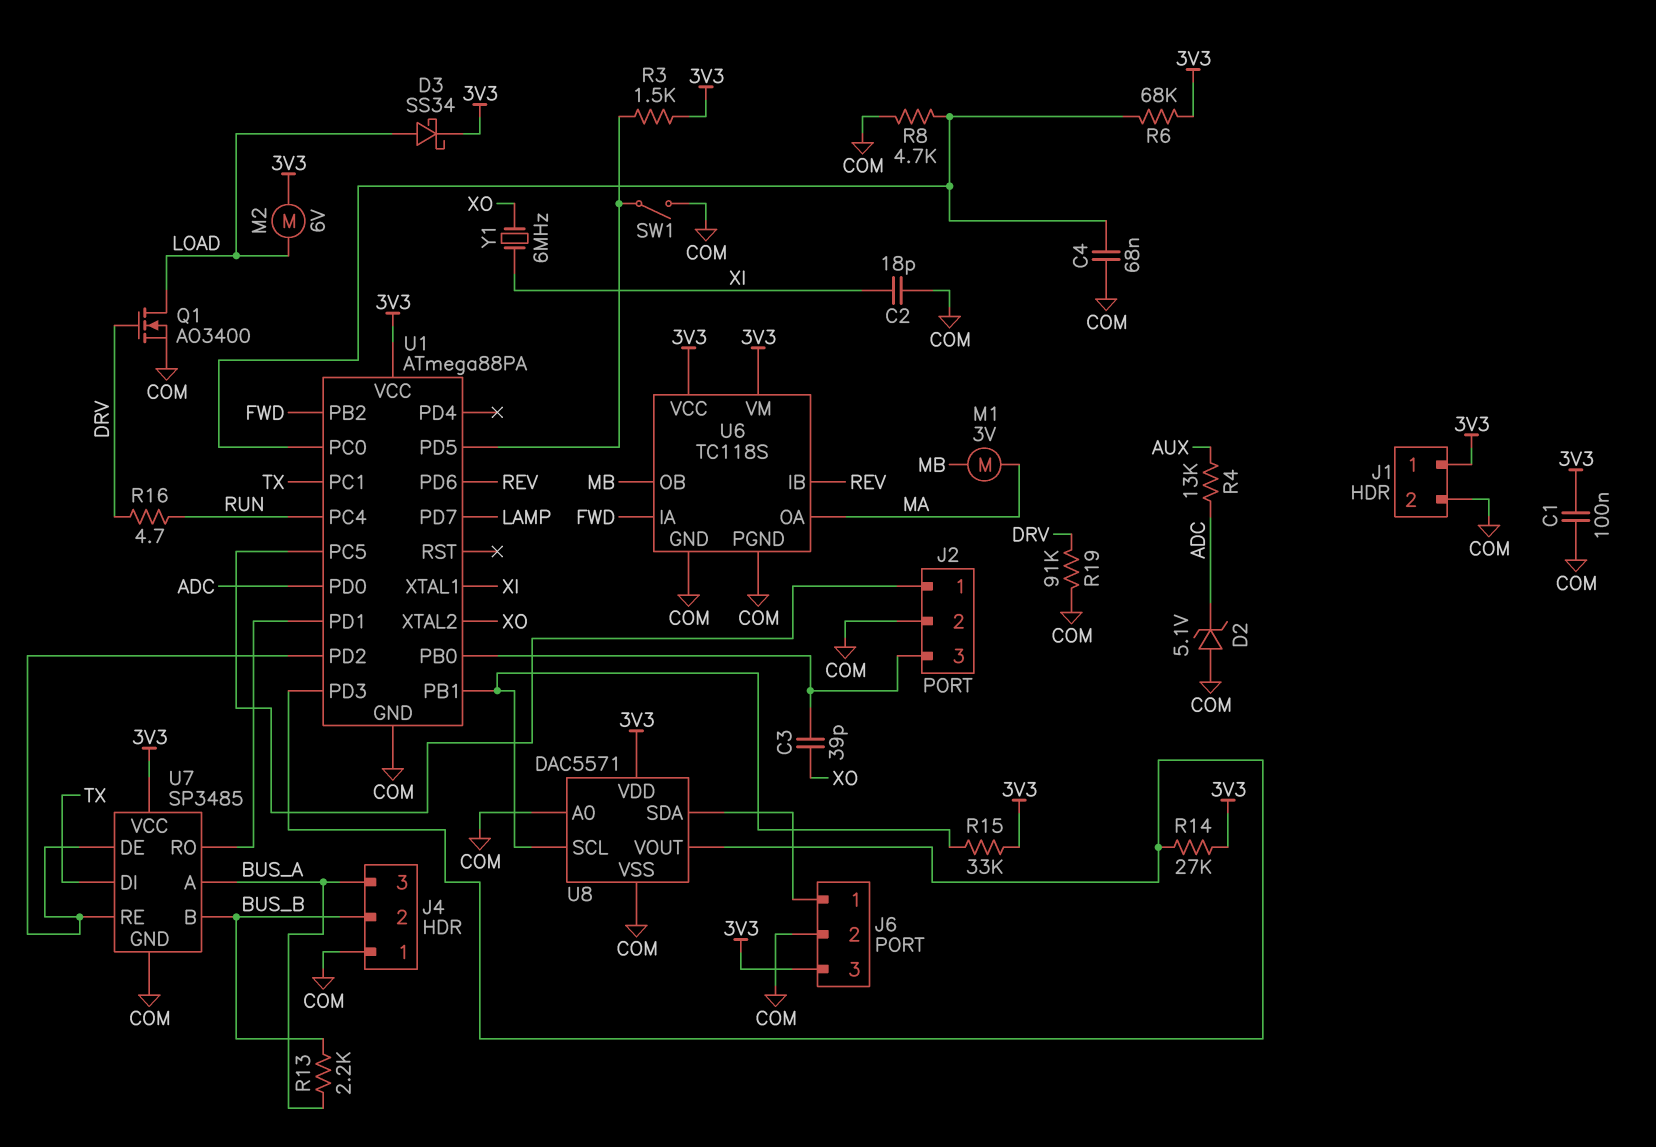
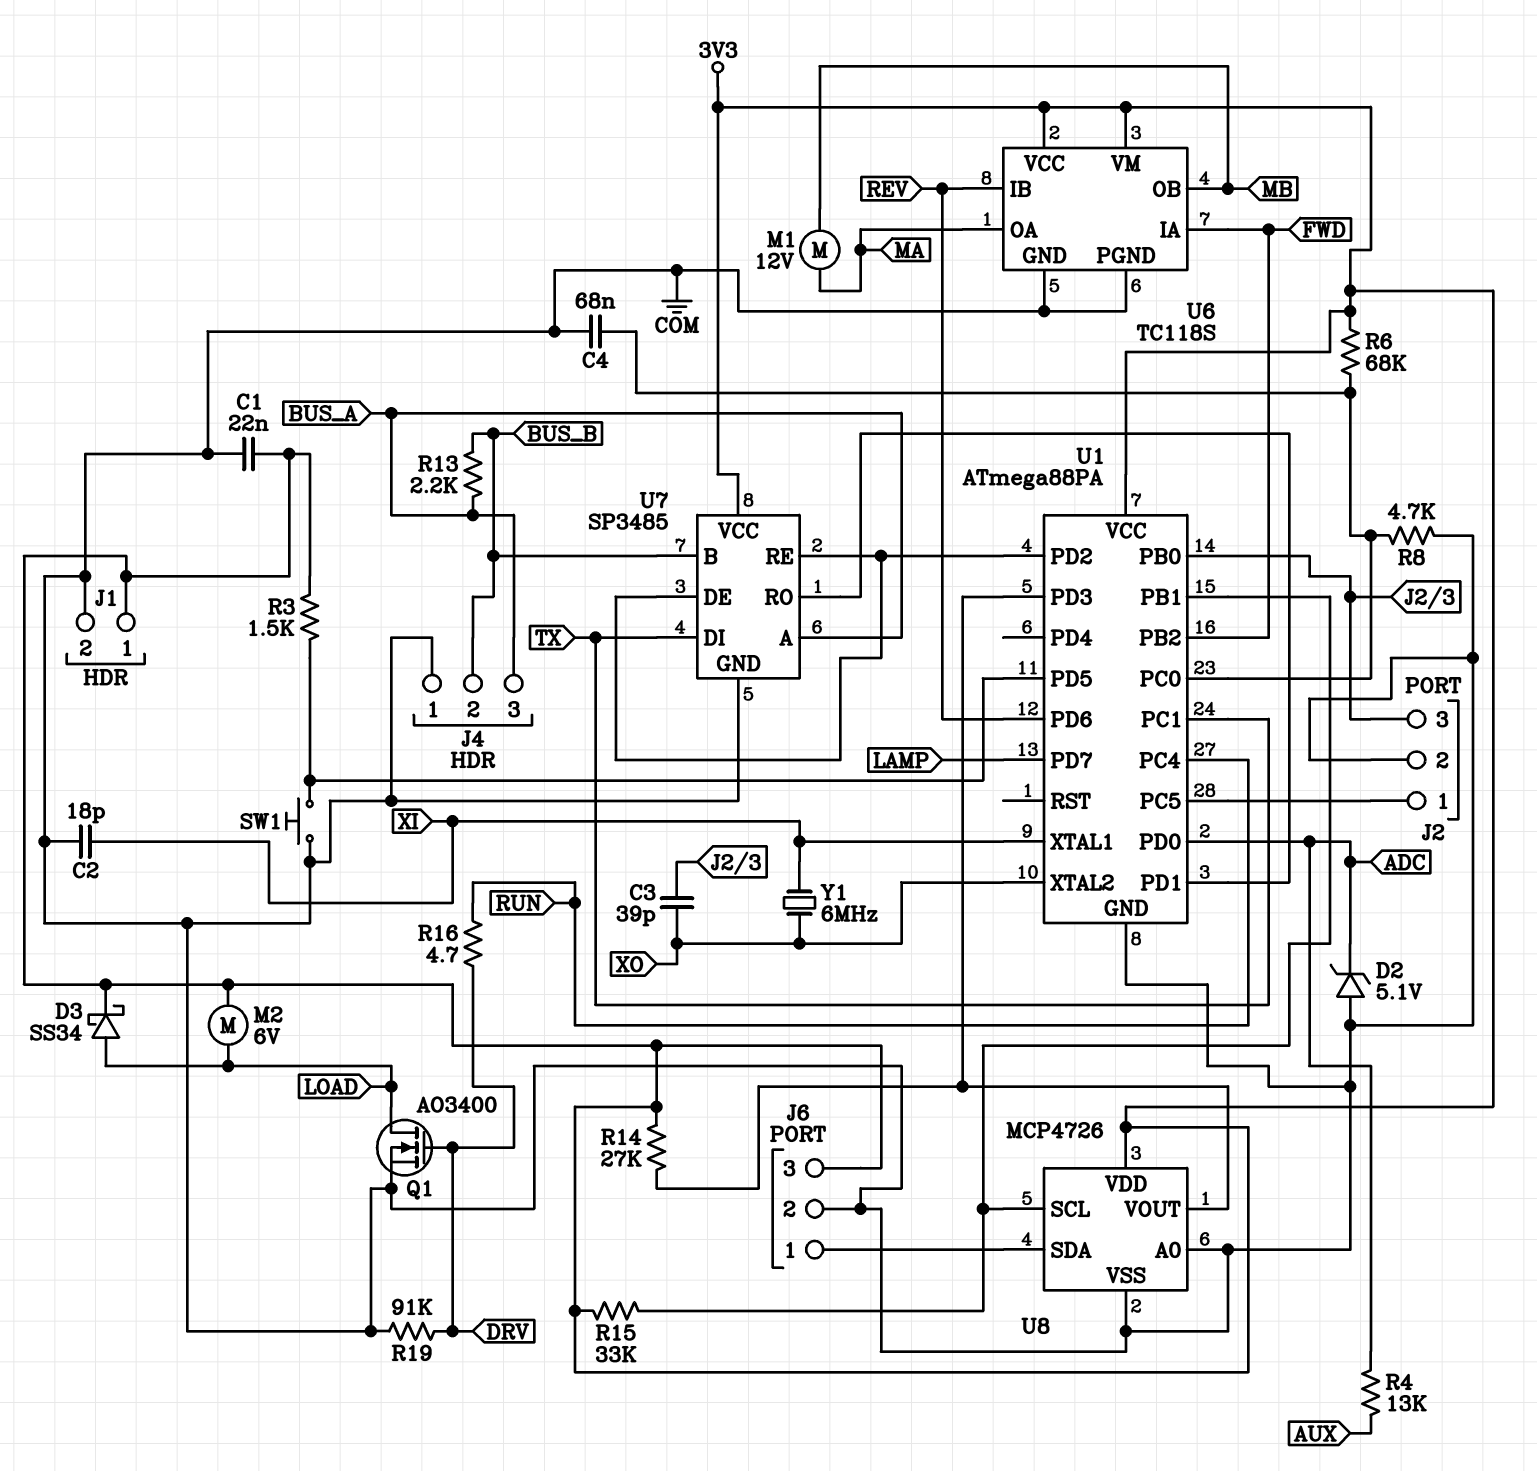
C1: 100nF (3V3, COM) -> 22nF (3V3, COM)
M1: motor 3V (MA, MB) -> motor 12V (MA, MB)
SW1: switch (COM, U1/PD5) -> button (COM, U1/PD5)
U8: DAC5571 -> MCP4726

